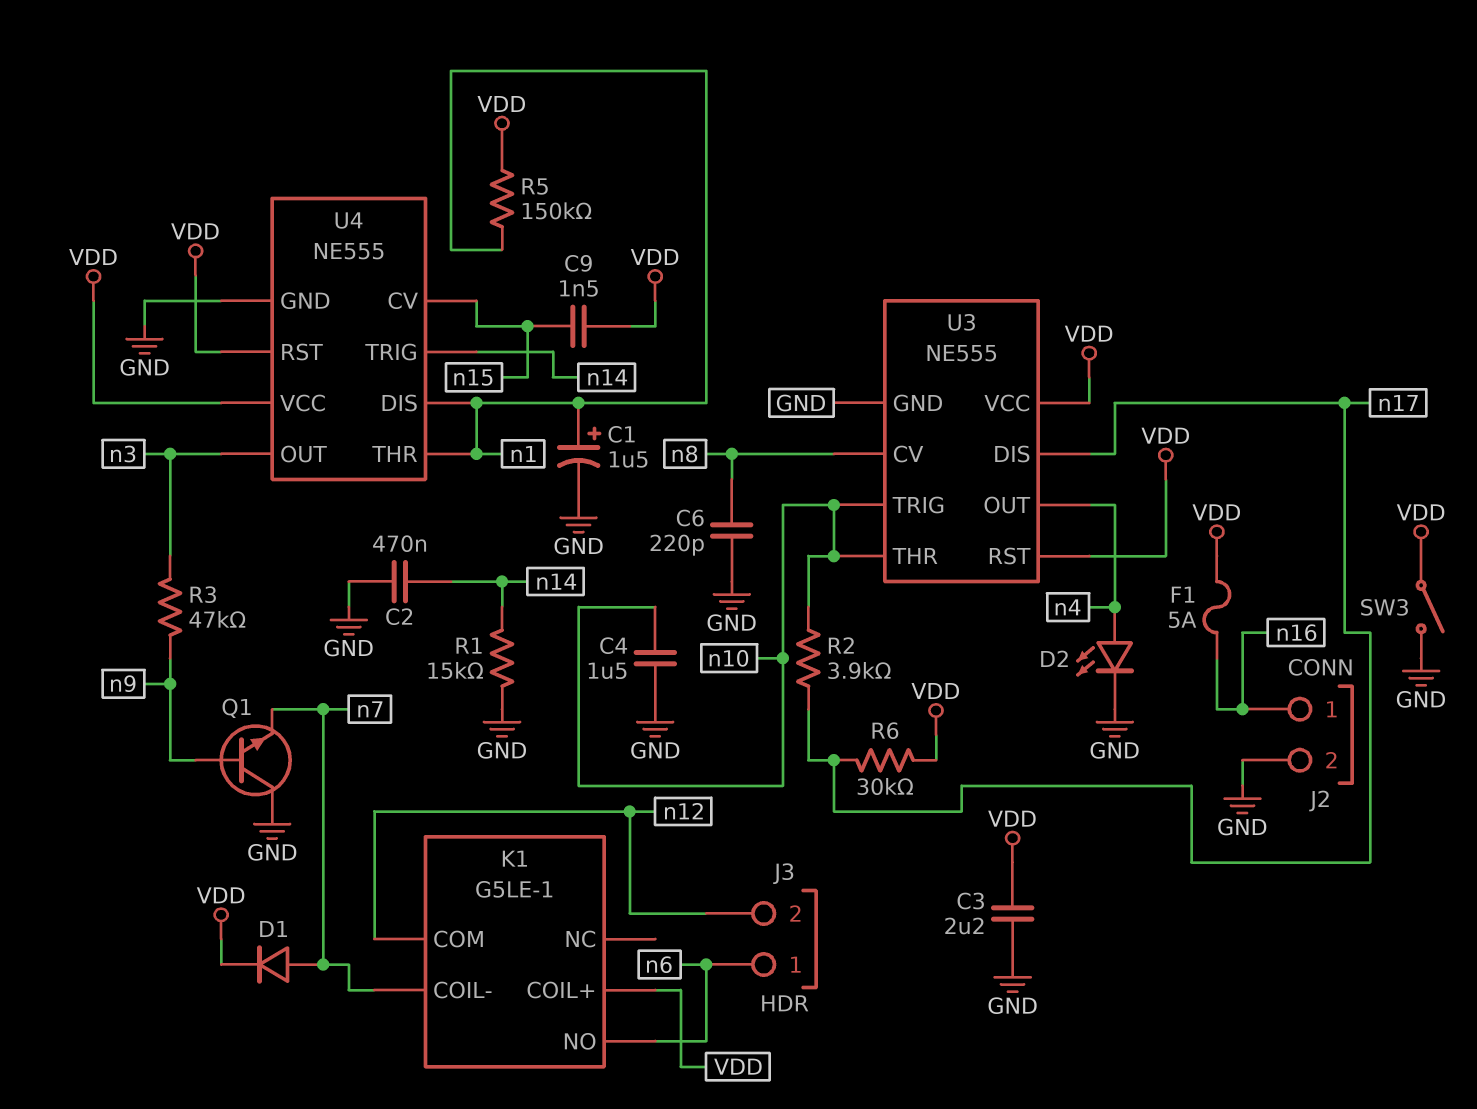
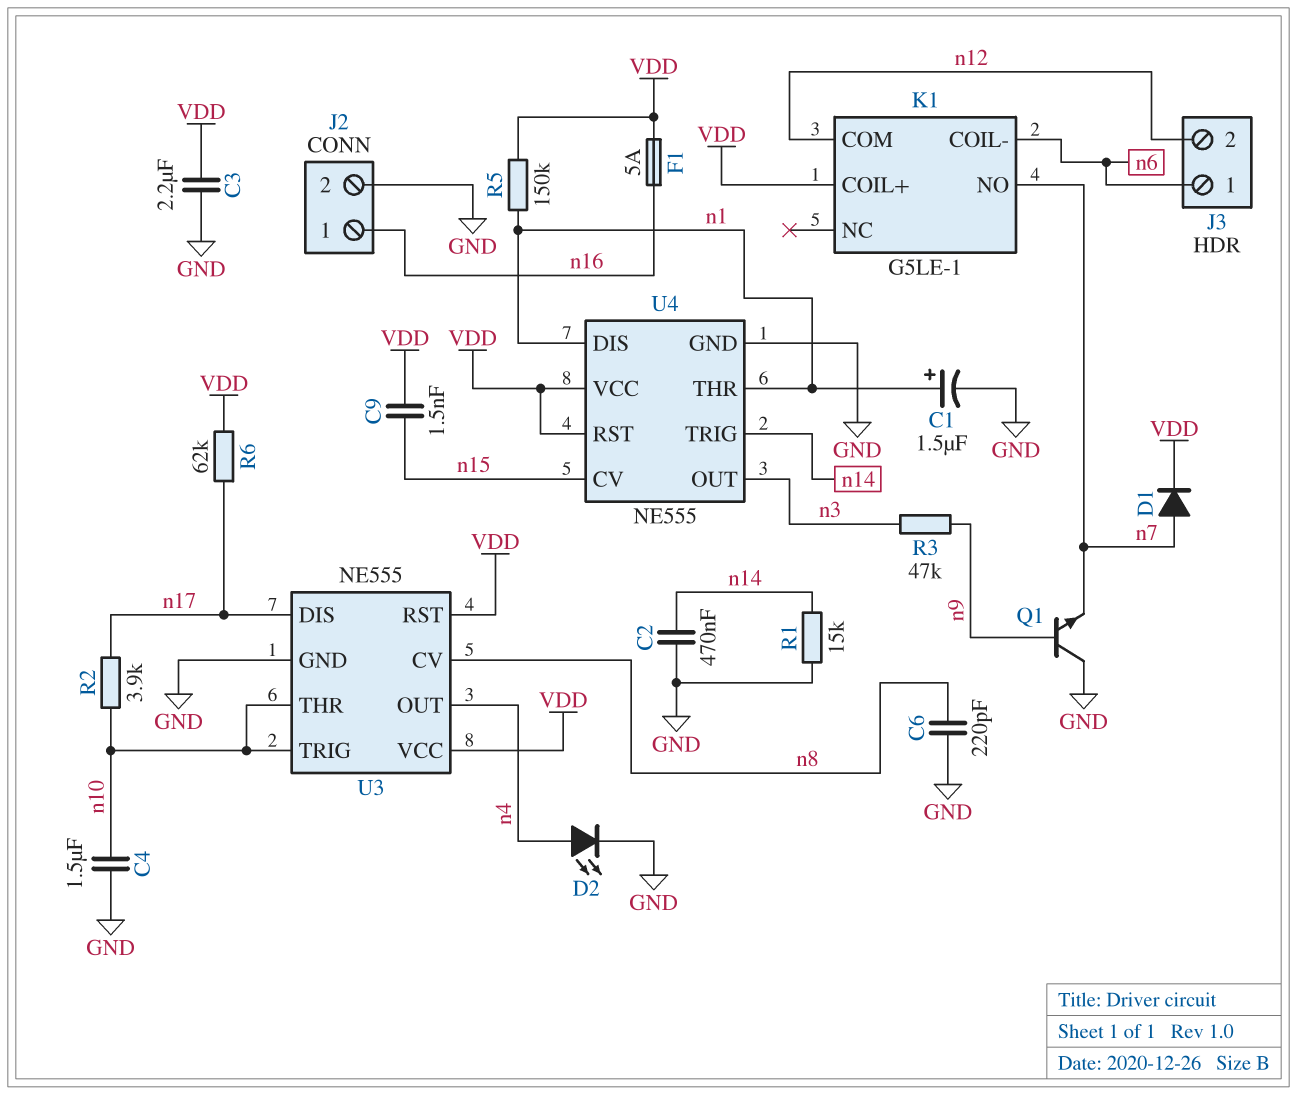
K1 pin COIL-: n7 -> n6
K1 pin NO: n6 -> n7
R6: 30k (VDD, n17) -> 62k (VDD, n17)
SW3: switch (GND, VDD) -> none

